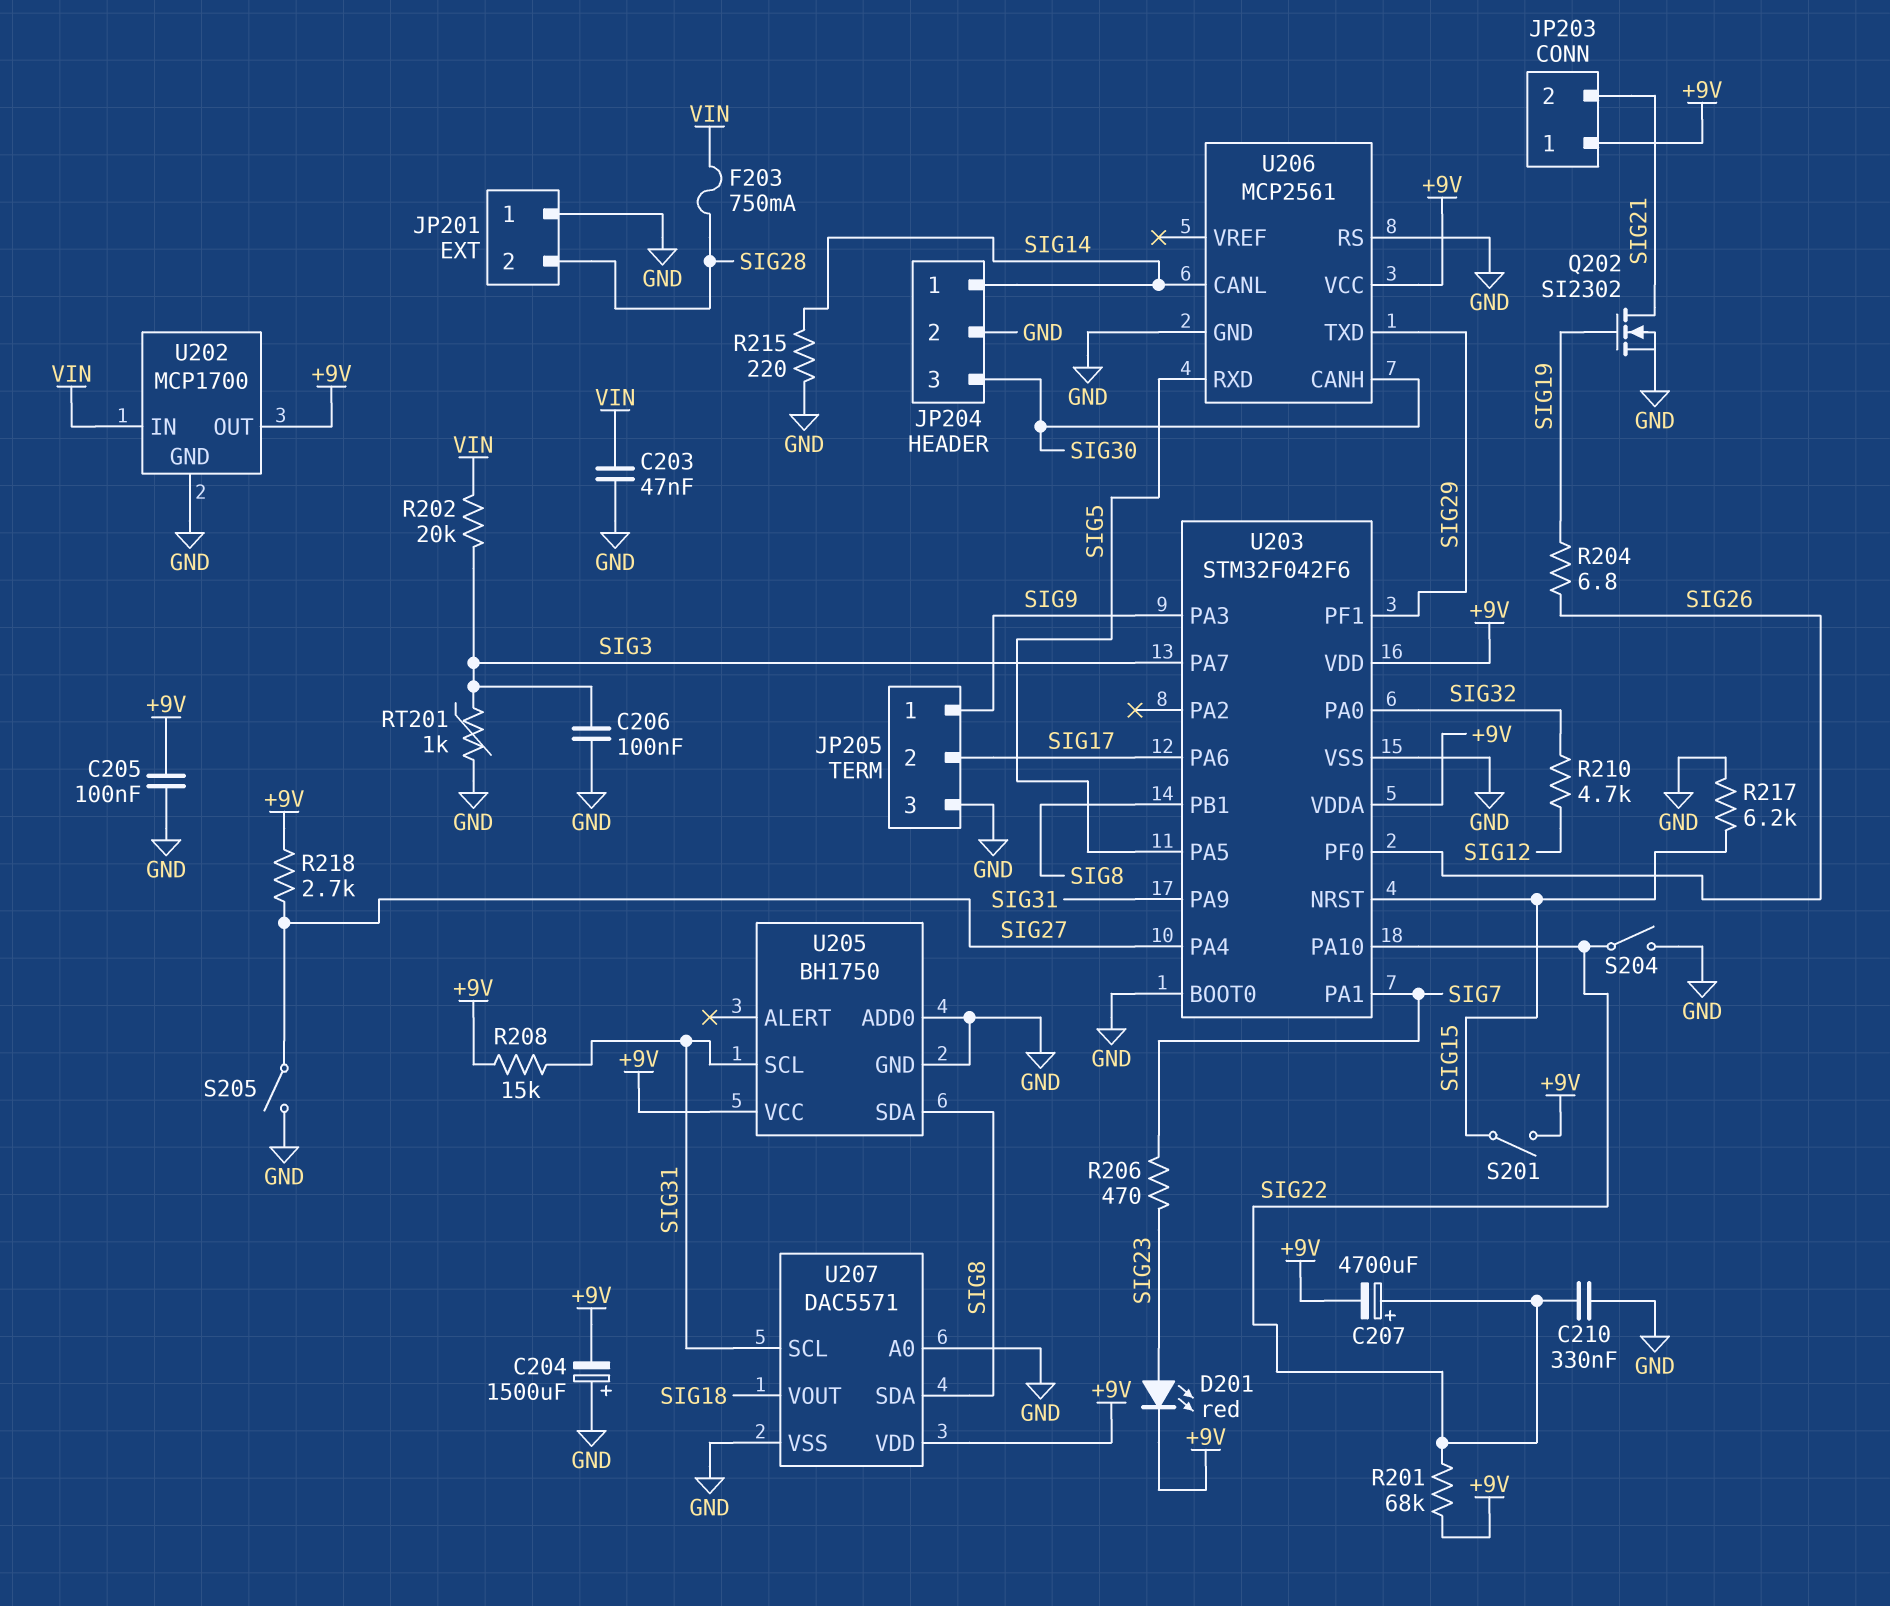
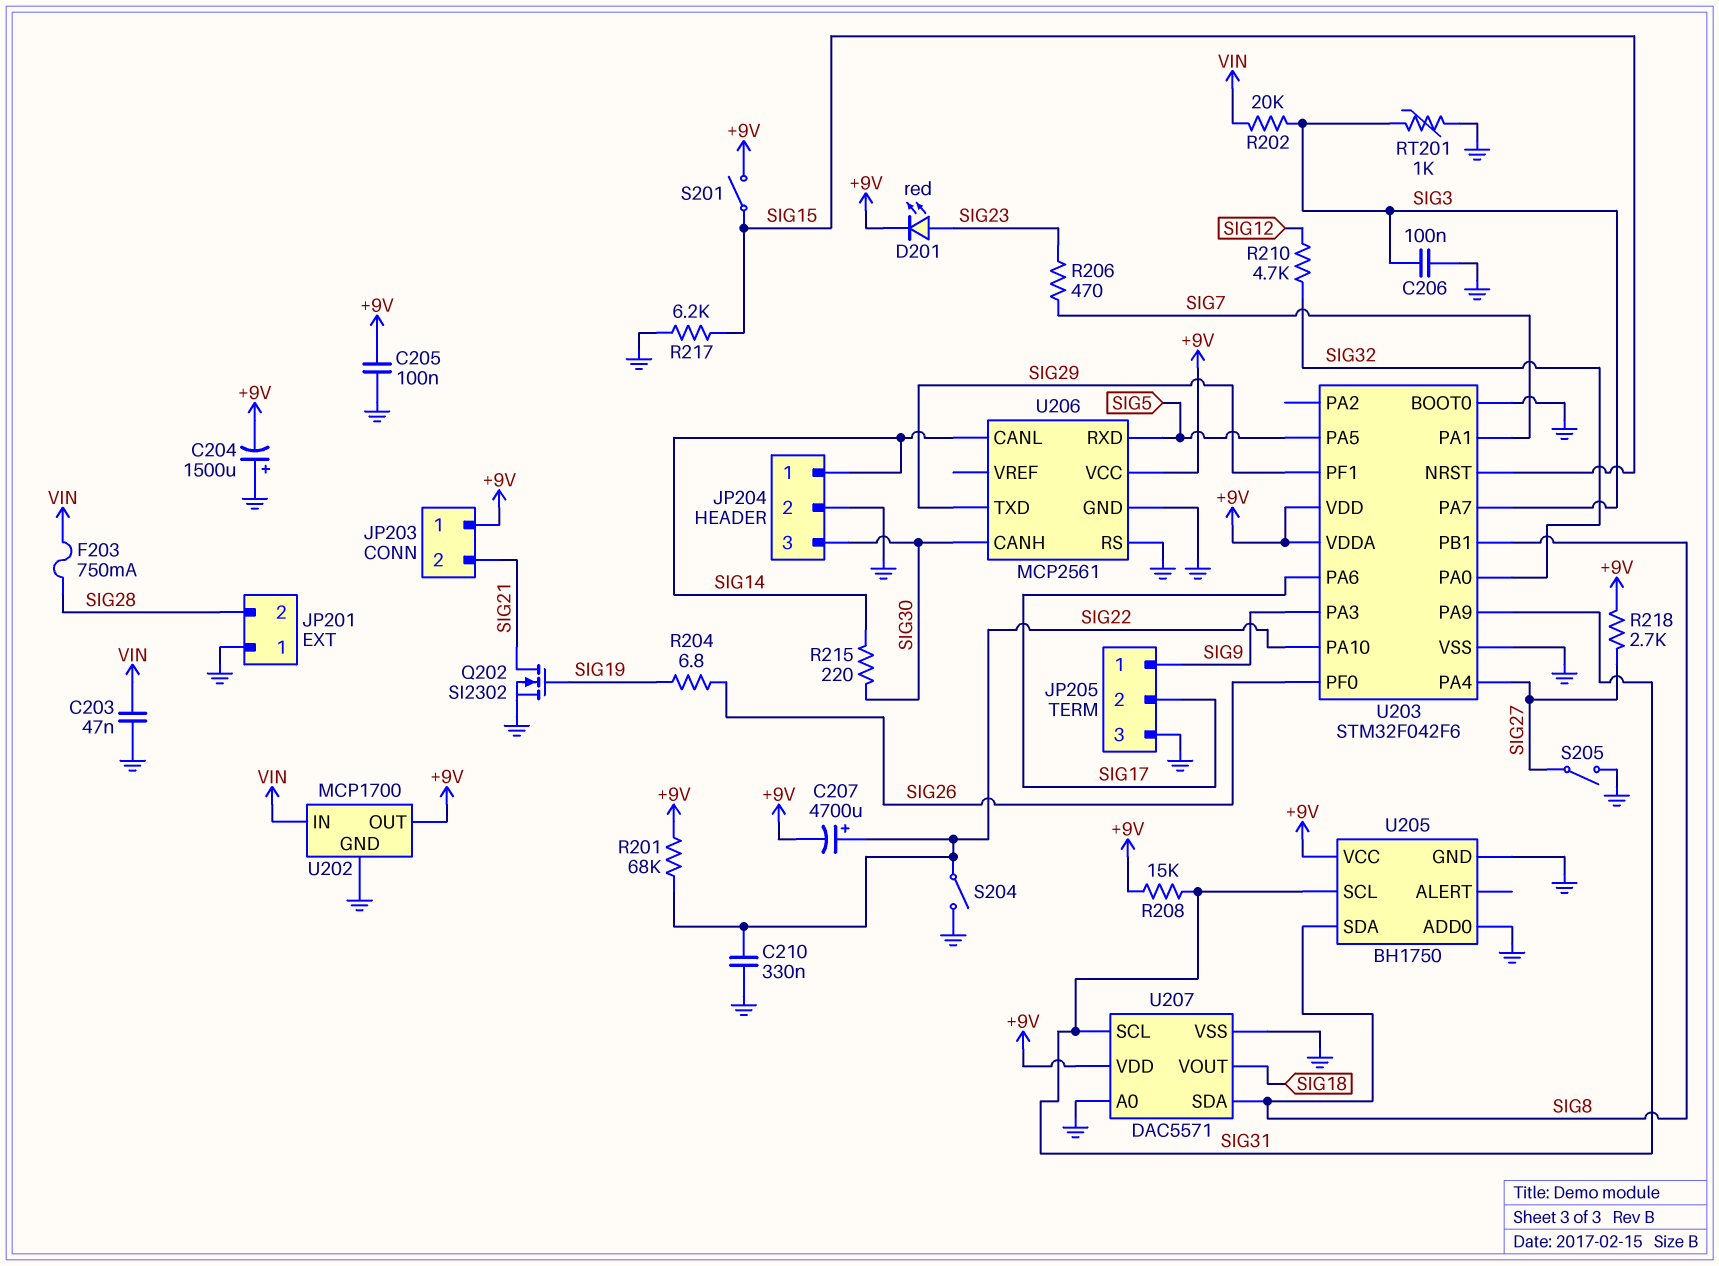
R215: 220 (GND, SIG14) -> 220 (SIG14, SIG30)

